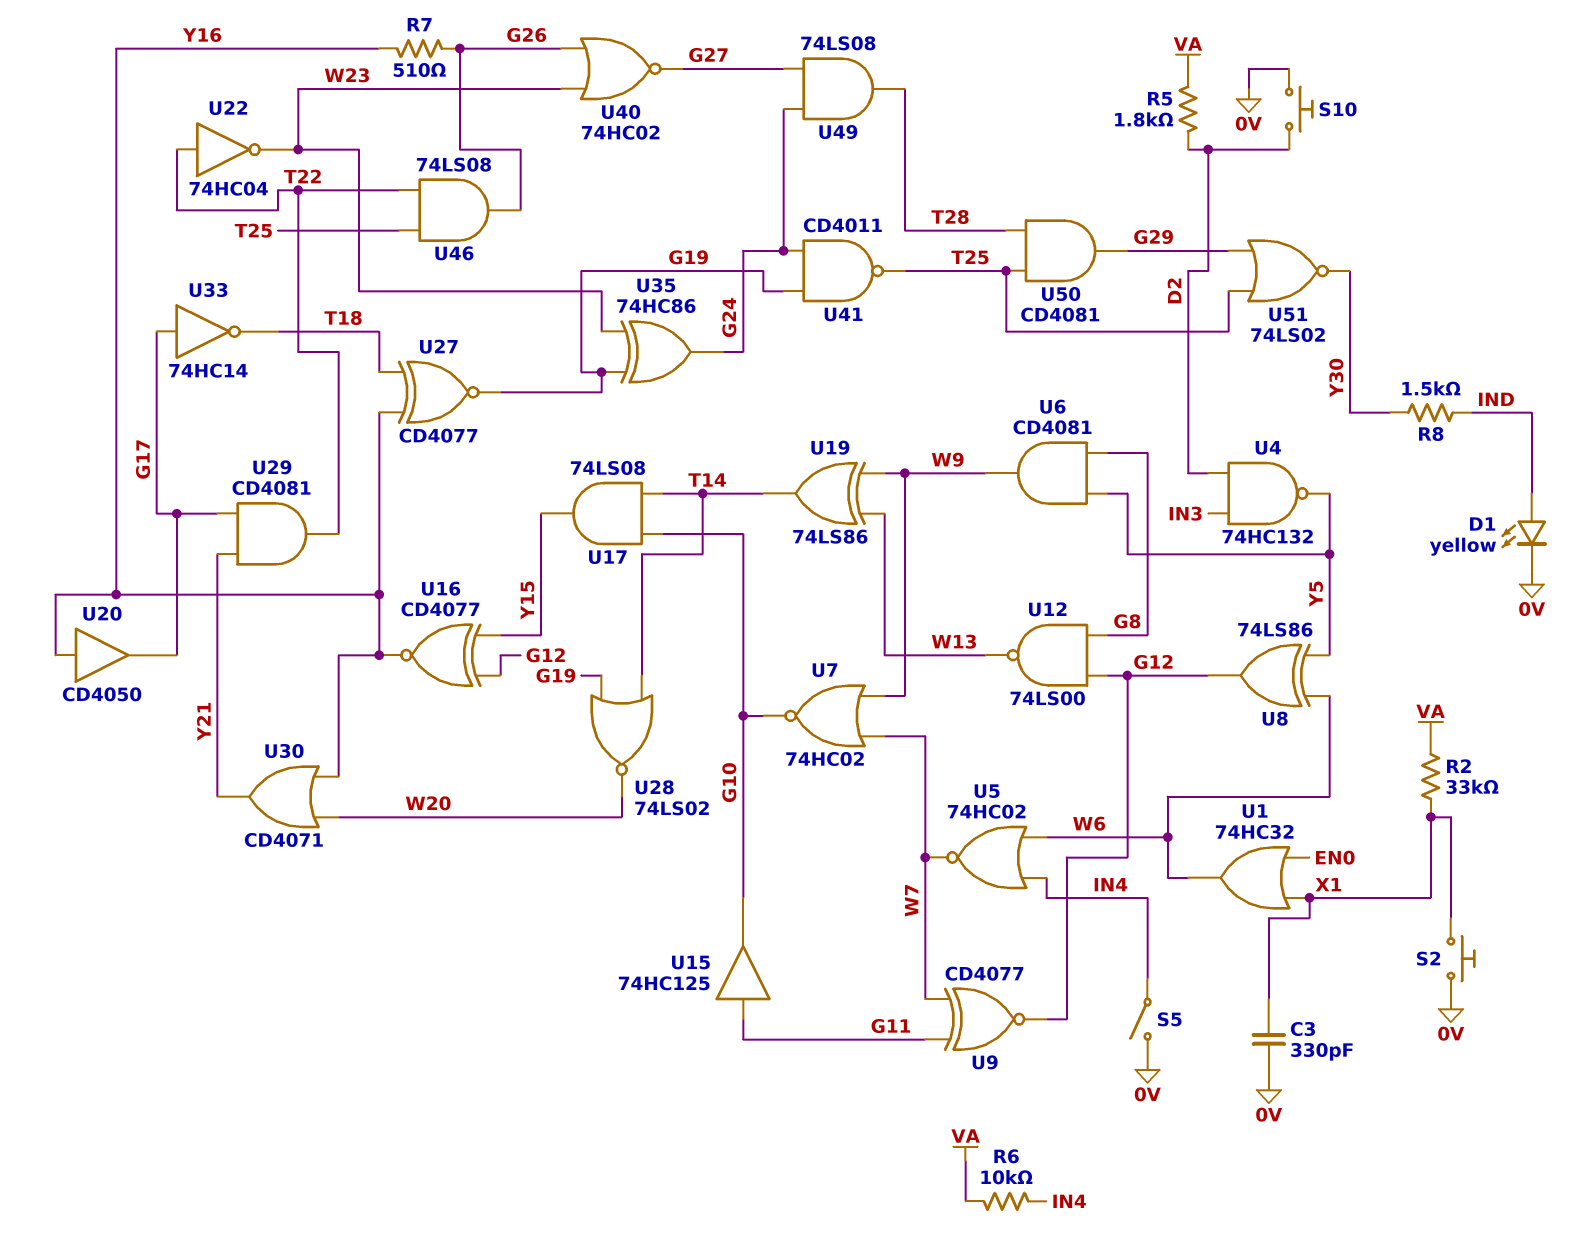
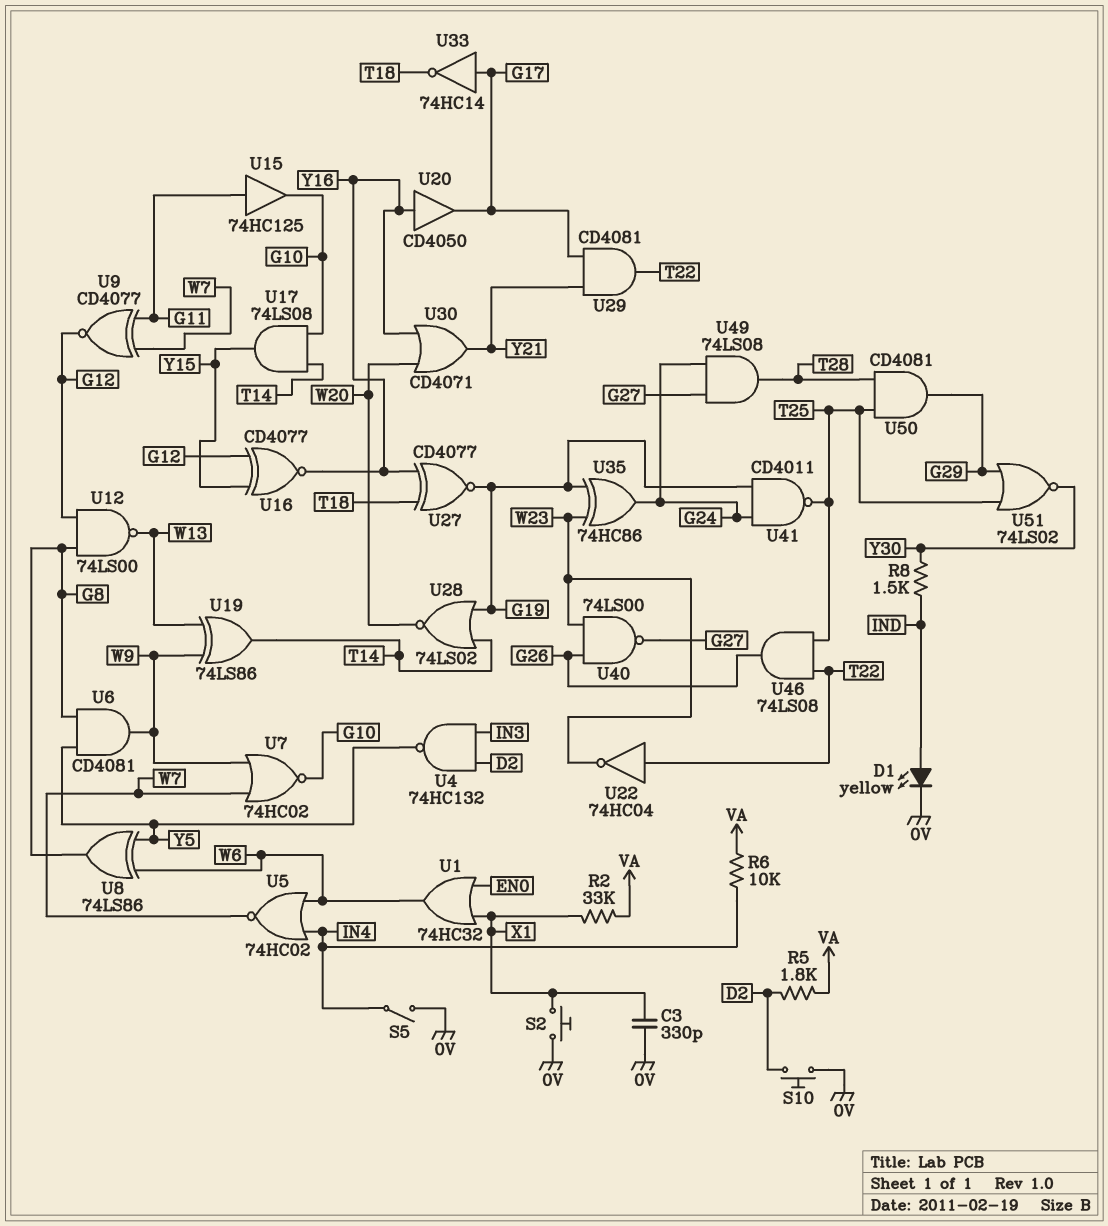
R7: 510 (G26, Y16) -> none
U8: XOR 74LS86 (in W6, in Y5, out G12) -> XOR 74LS86 (in W6, in Y5, out G8)
U40: NOR 74HC02 (in G26, in W23, out G27) -> NAND 74LS00 (in G26, in W23, out G27)

